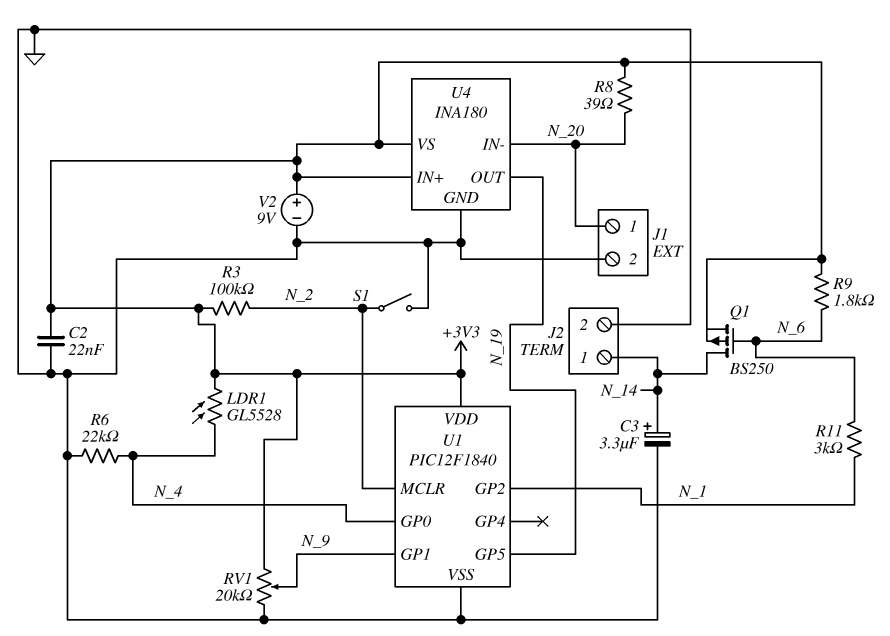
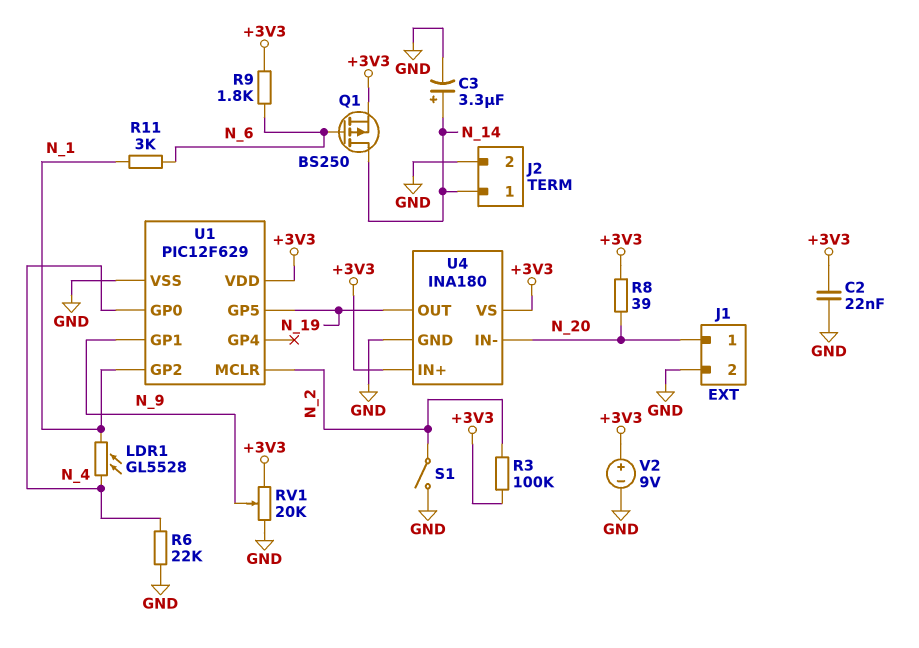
LDR1: GL5528 (+3V3, N_4) -> GL5528 (N_1, N_4)
U1: PIC12F1840 -> PIC12F629

